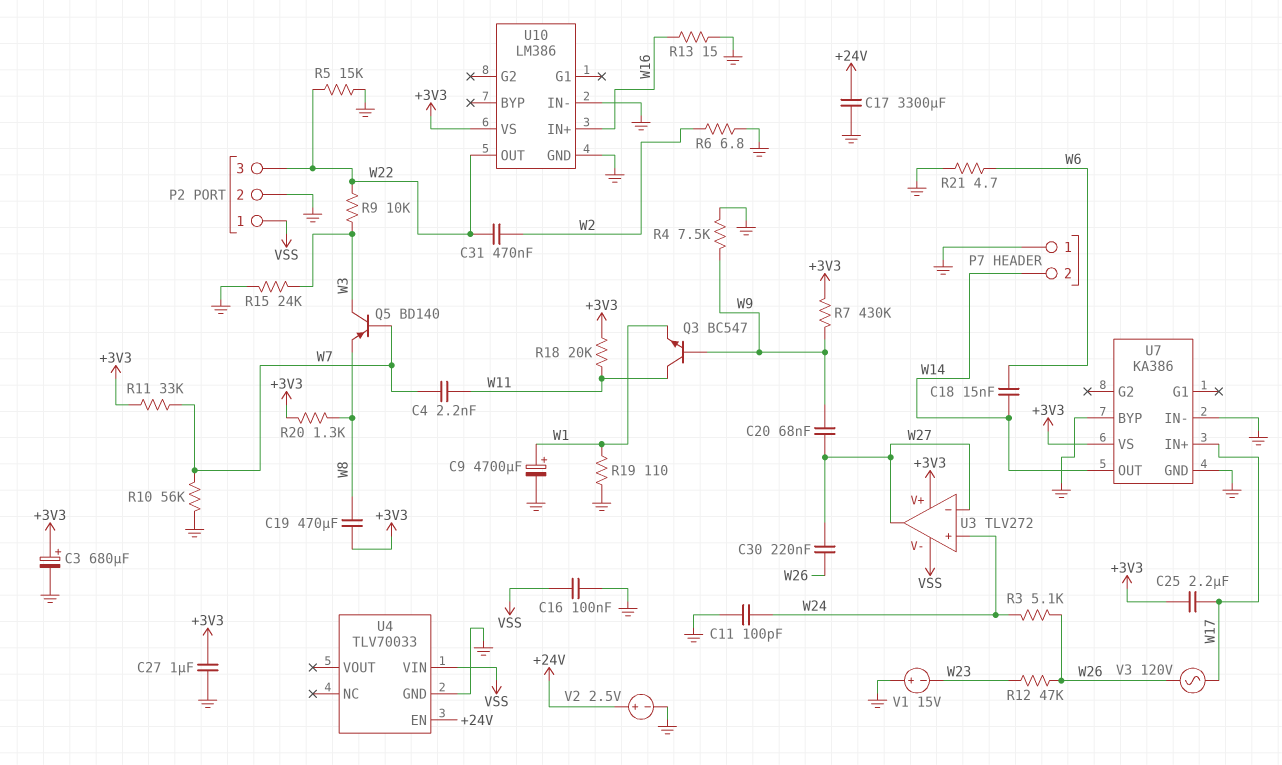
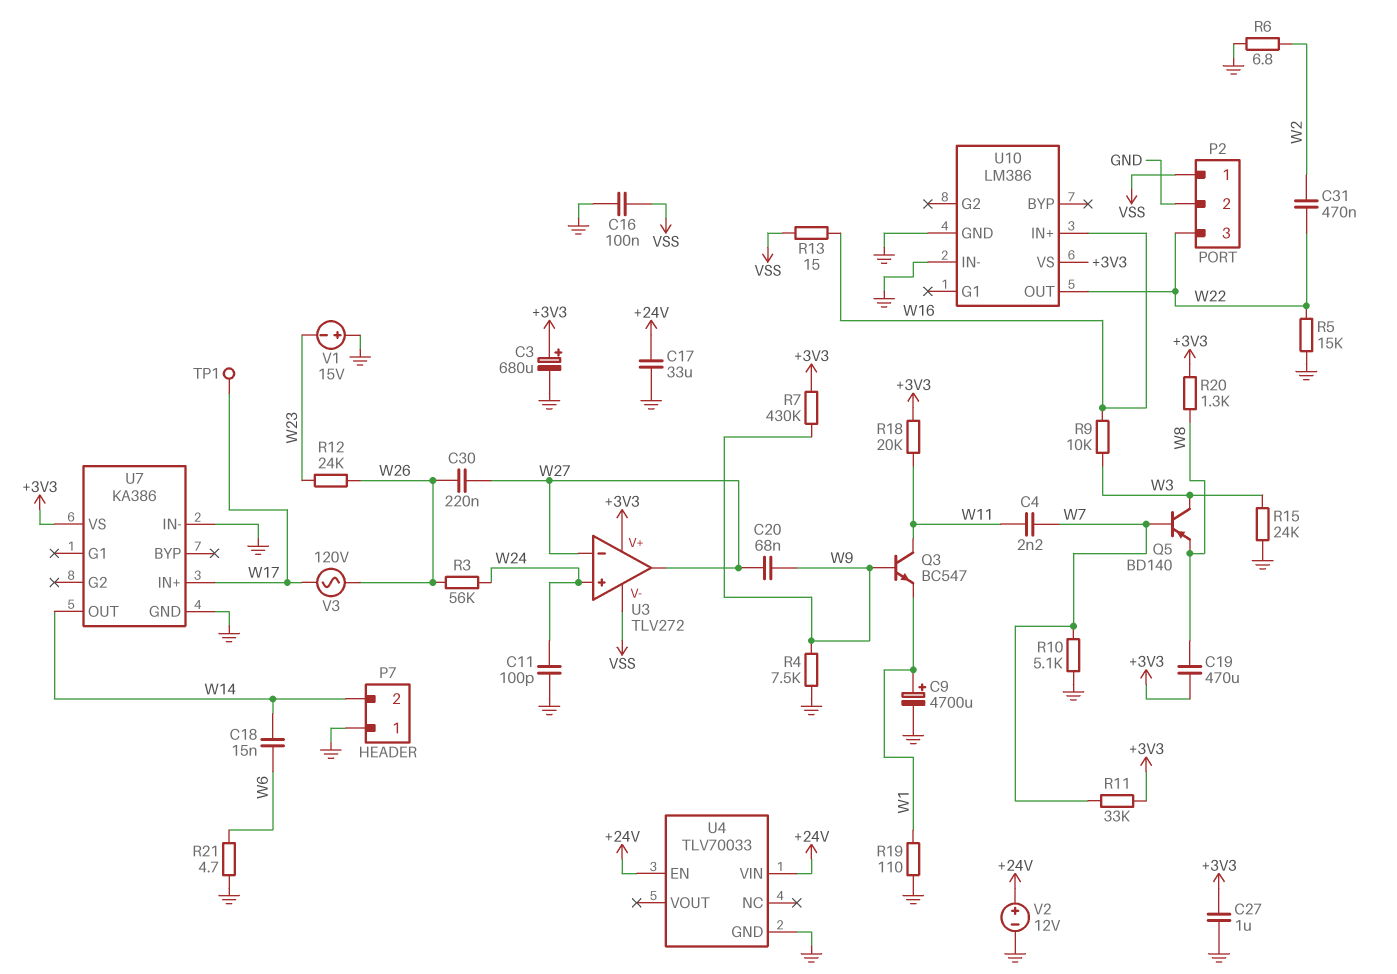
C17: 3300uF (+24V, GND) -> 33uF (+24V, GND)
C25: 2.2uF (+3V3, W17) -> none
R3: 5.1k (W24, W26) -> 56k (W24, W26)
R9: 10k (W3, W22) -> 10k (W3, W16)
R10: 56k (GND, W7) -> 5.1k (GND, W7)
R12: 47k (W23, W26) -> 24k (W23, W26)
R13: 15 (GND, W16) -> 15 (VSS, W16)
TP1: none -> test point (W17)
U4 pin VIN: VSS -> +24V
U7 pin BYP: GND -> none
V2: 2.5V (plus +24V, minus GND) -> 12V (plus +24V, minus GND)

